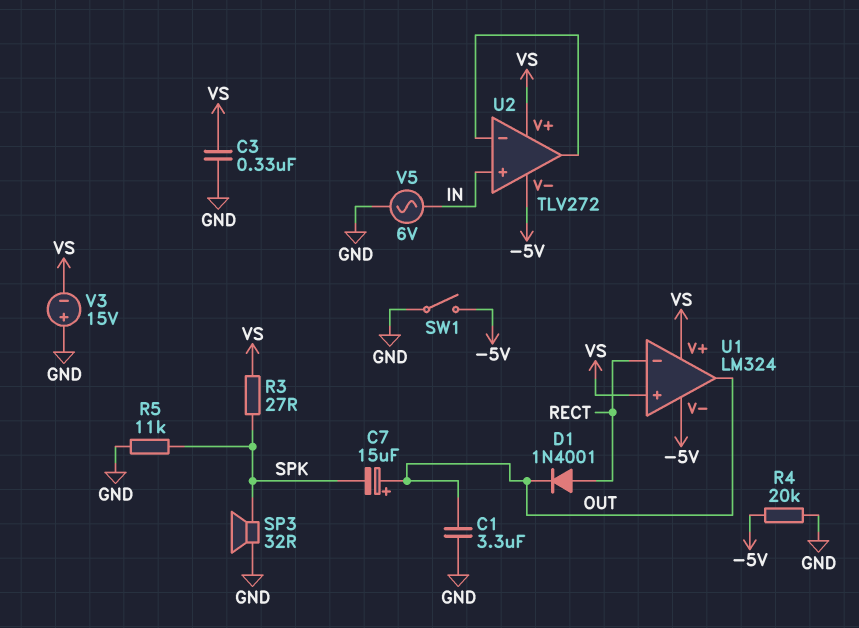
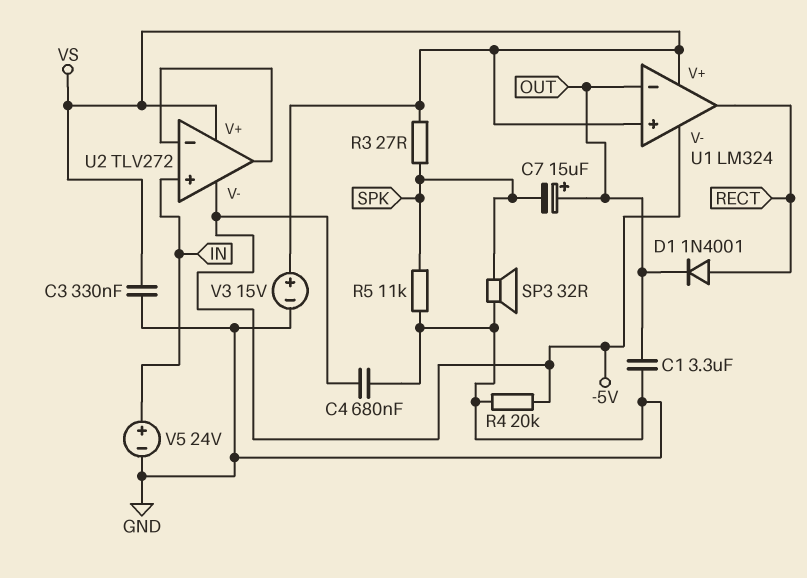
C4: none -> 680nF (-5V, GND)
SW1: switch (-5V, GND) -> none
U1 pin in-: RECT -> OUT
U1 pin out: OUT -> RECT
V3: 15V (plus GND, minus VS) -> 15V (plus VS, minus GND)
V5: AC 6V (GND, IN) -> 24V (plus IN, minus GND)

